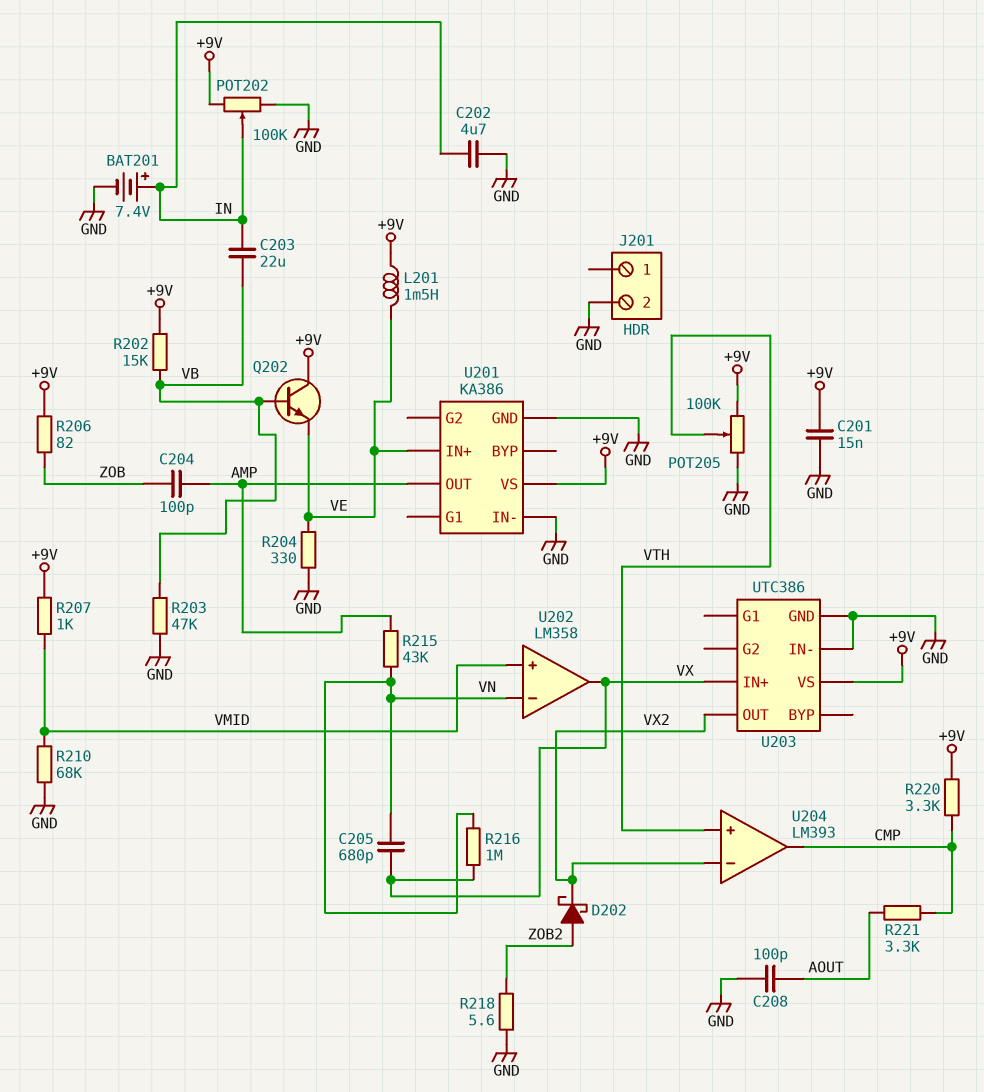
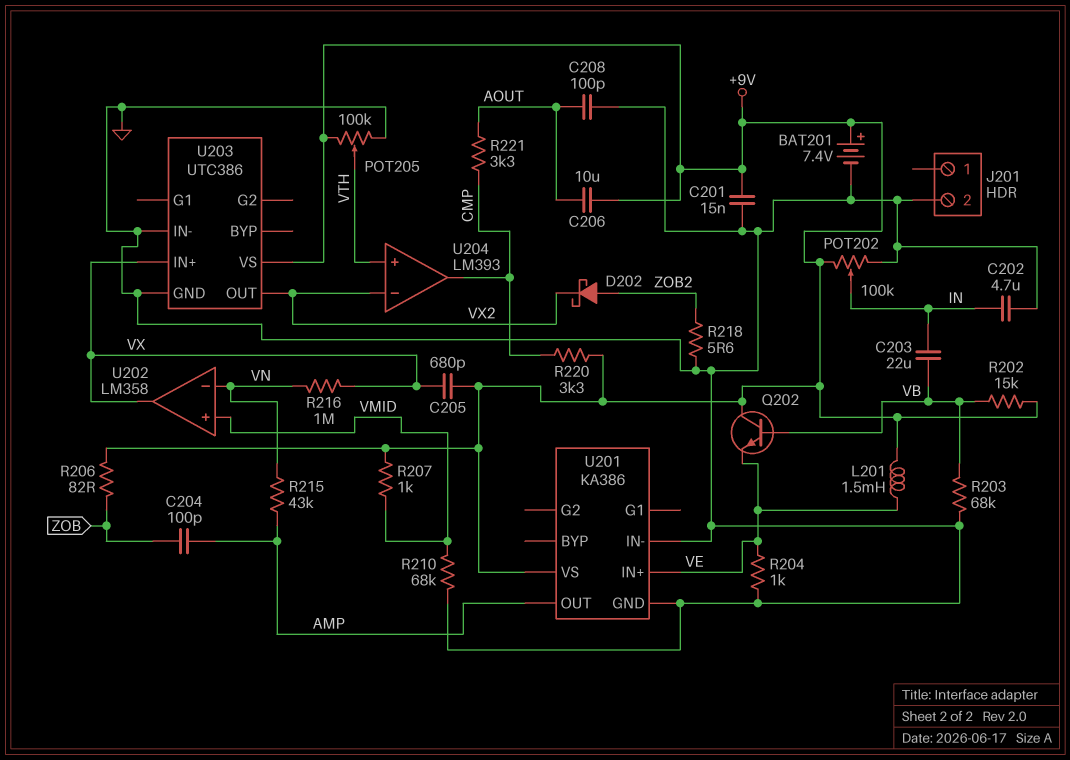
BAT201: 7.4V (plus IN, minus GND) -> 7.4V (plus +9V, minus GND)
C205: 680pF (VN, VX) -> 680pF (+9V, VX)
C206: none -> 10uF (+9V, AOUT)
R203: 47k (GND, VB) -> 68k (GND, VB)
R204: 330 (GND, VE) -> 1k (GND, VE)

